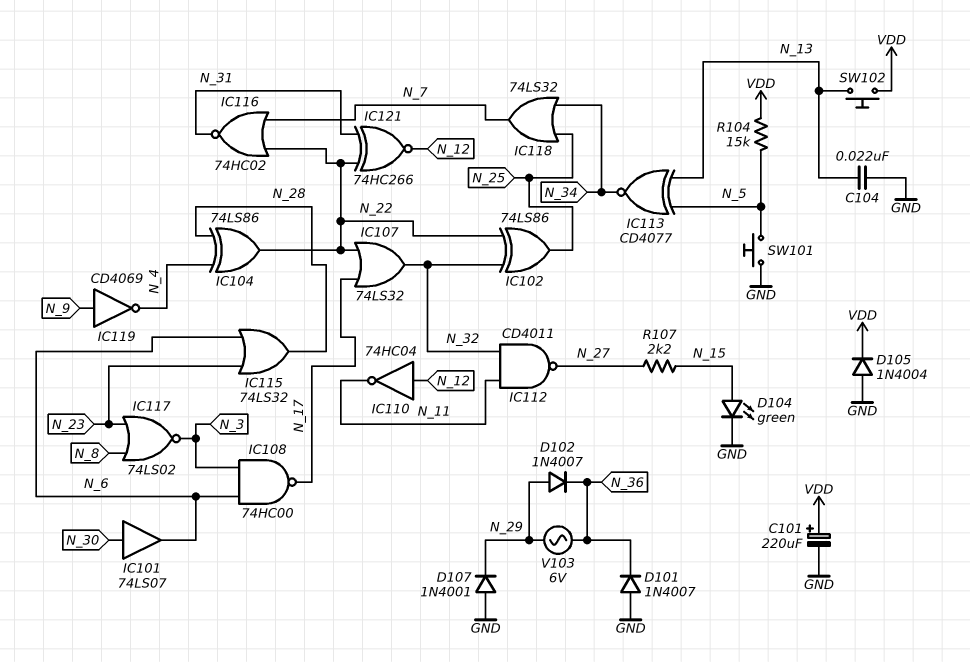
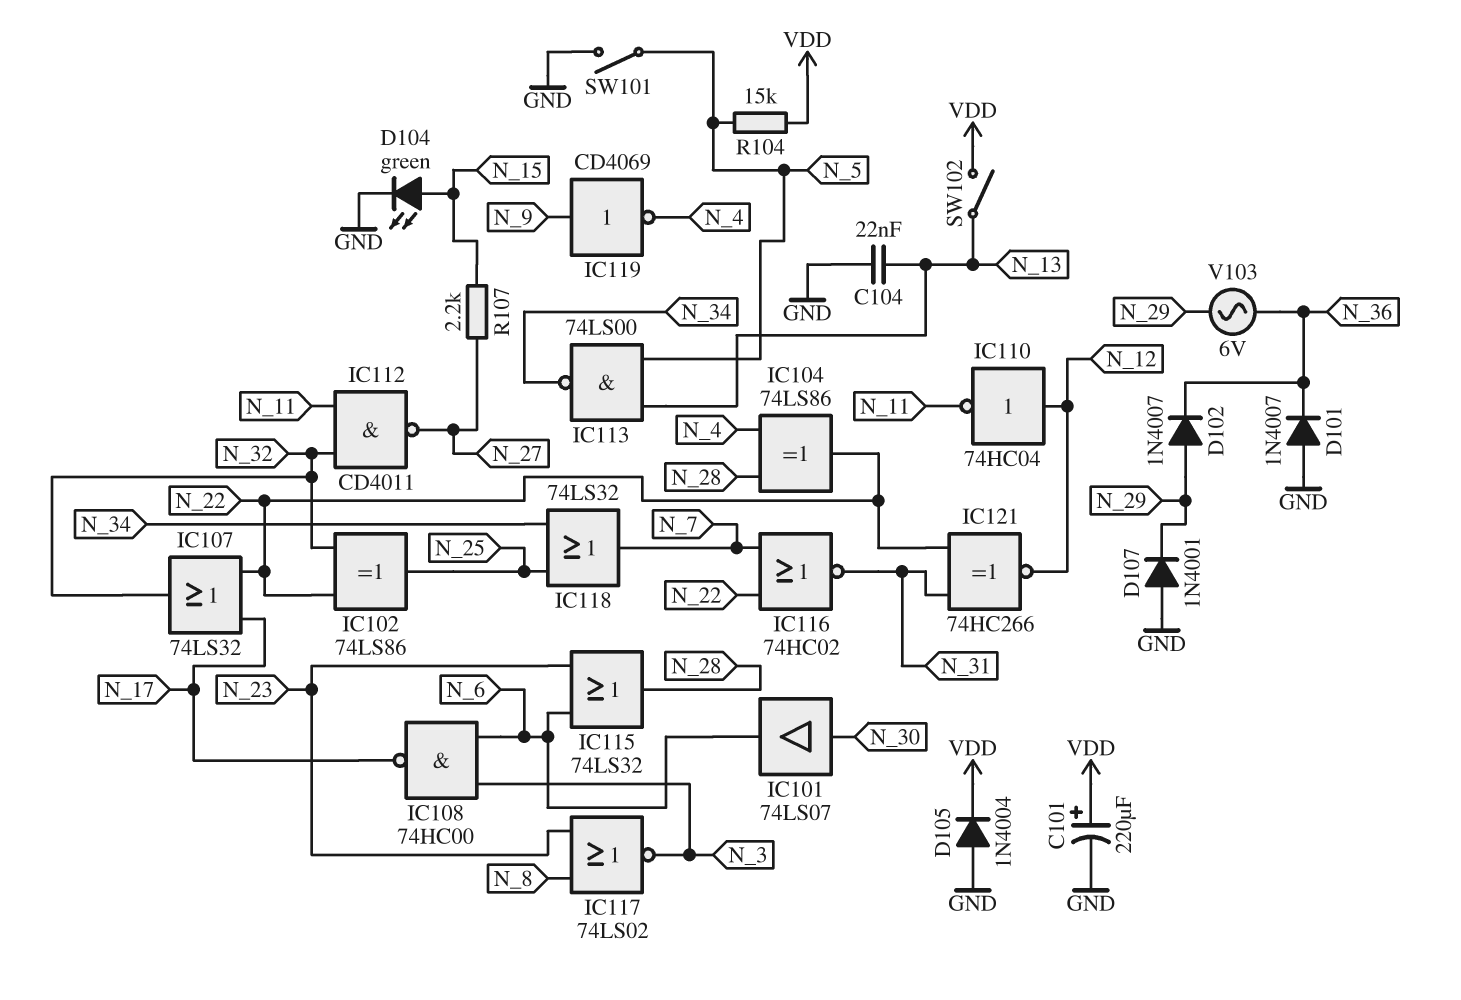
IC113: XNOR CD4077 (in N_5, in N_13, out N_34) -> NAND 74LS00 (in N_5, in N_13, out N_34)
SW101: button (GND, N_5) -> switch (GND, N_5)
SW102: button (N_13, VDD) -> switch (N_13, VDD)

